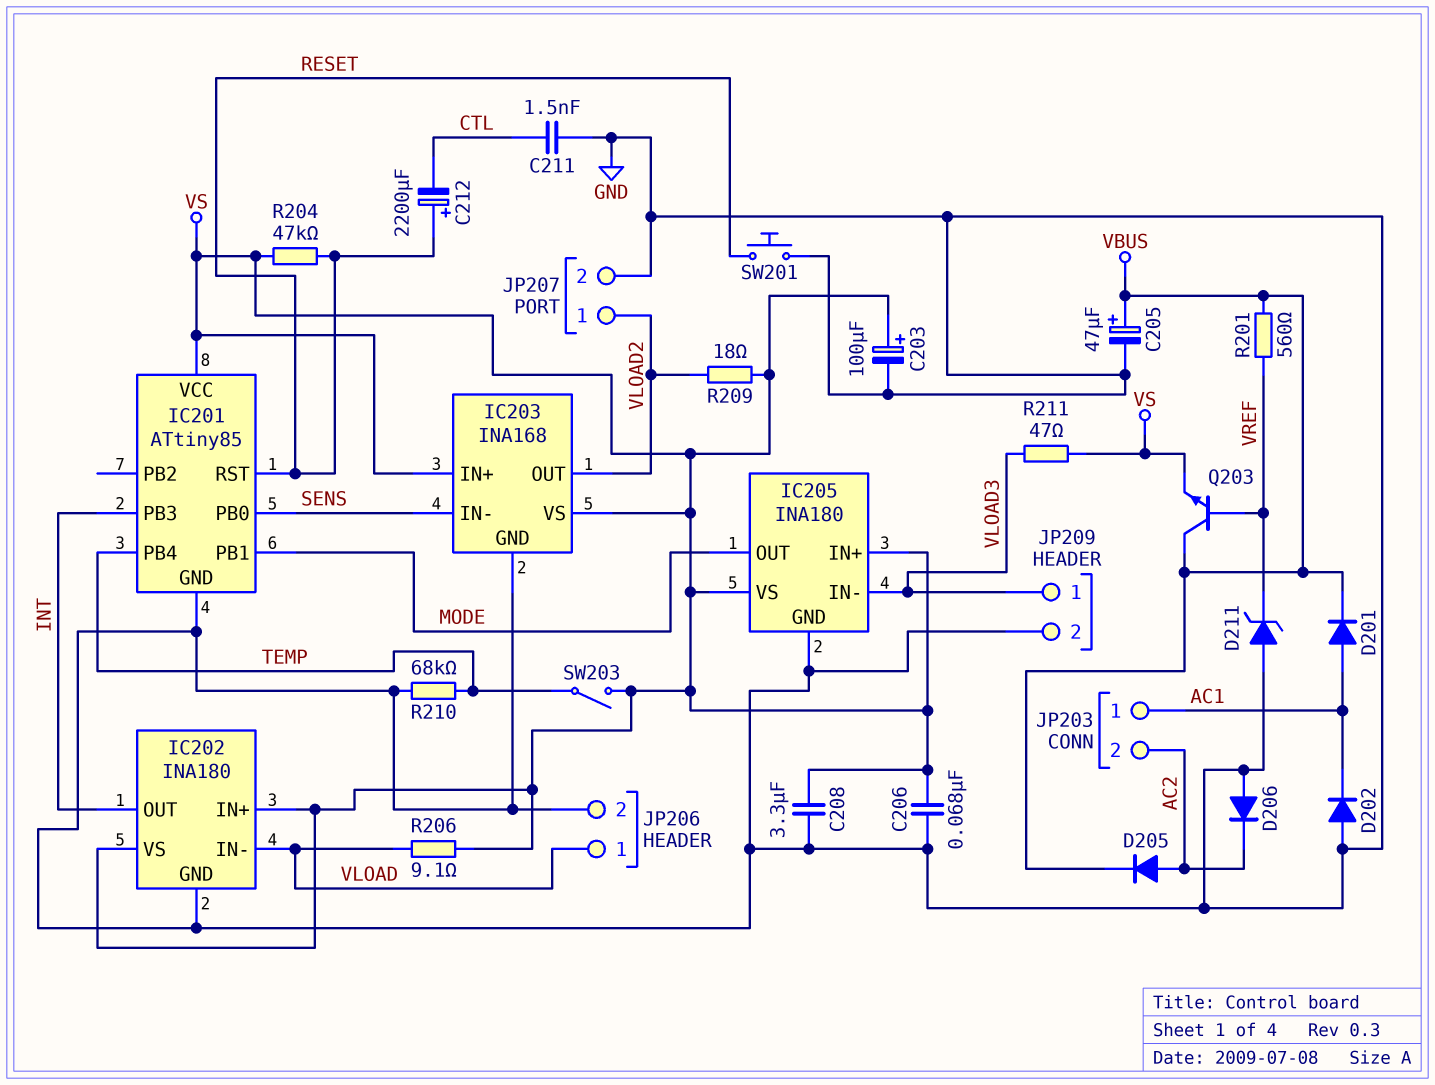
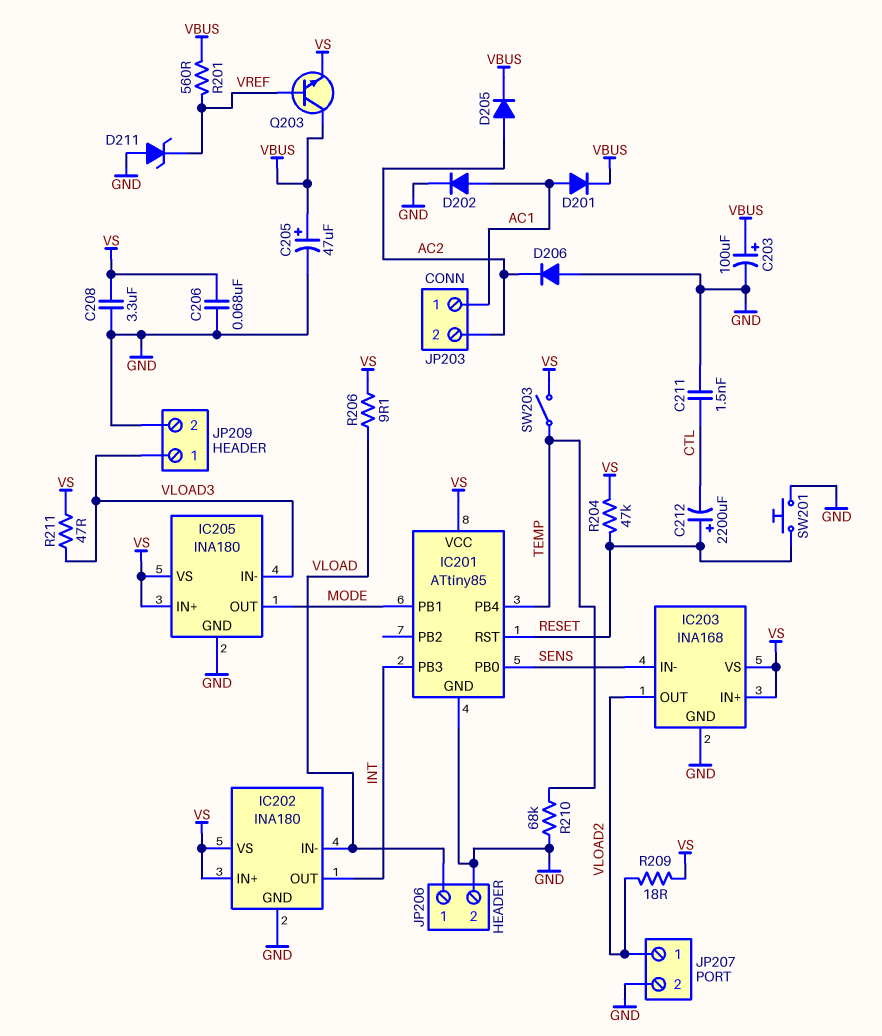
C203: 100uF (plus VS, minus GND) -> 100uF (plus VBUS, minus GND)
D202: diode (A GND, K AC1) -> diode (A AC1, K GND)

